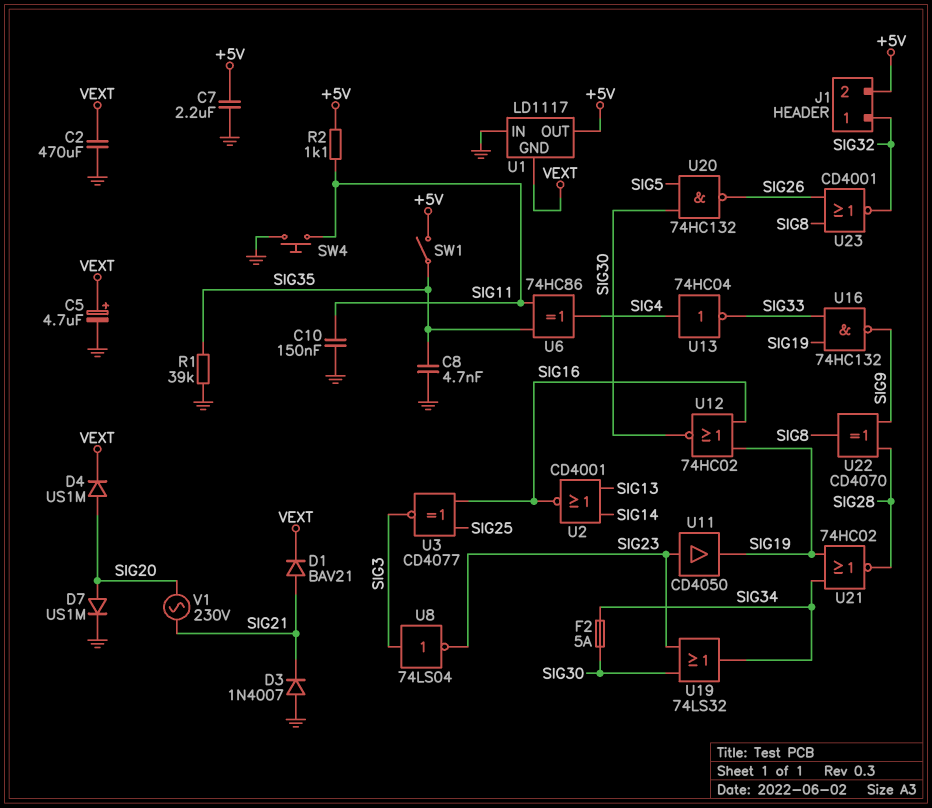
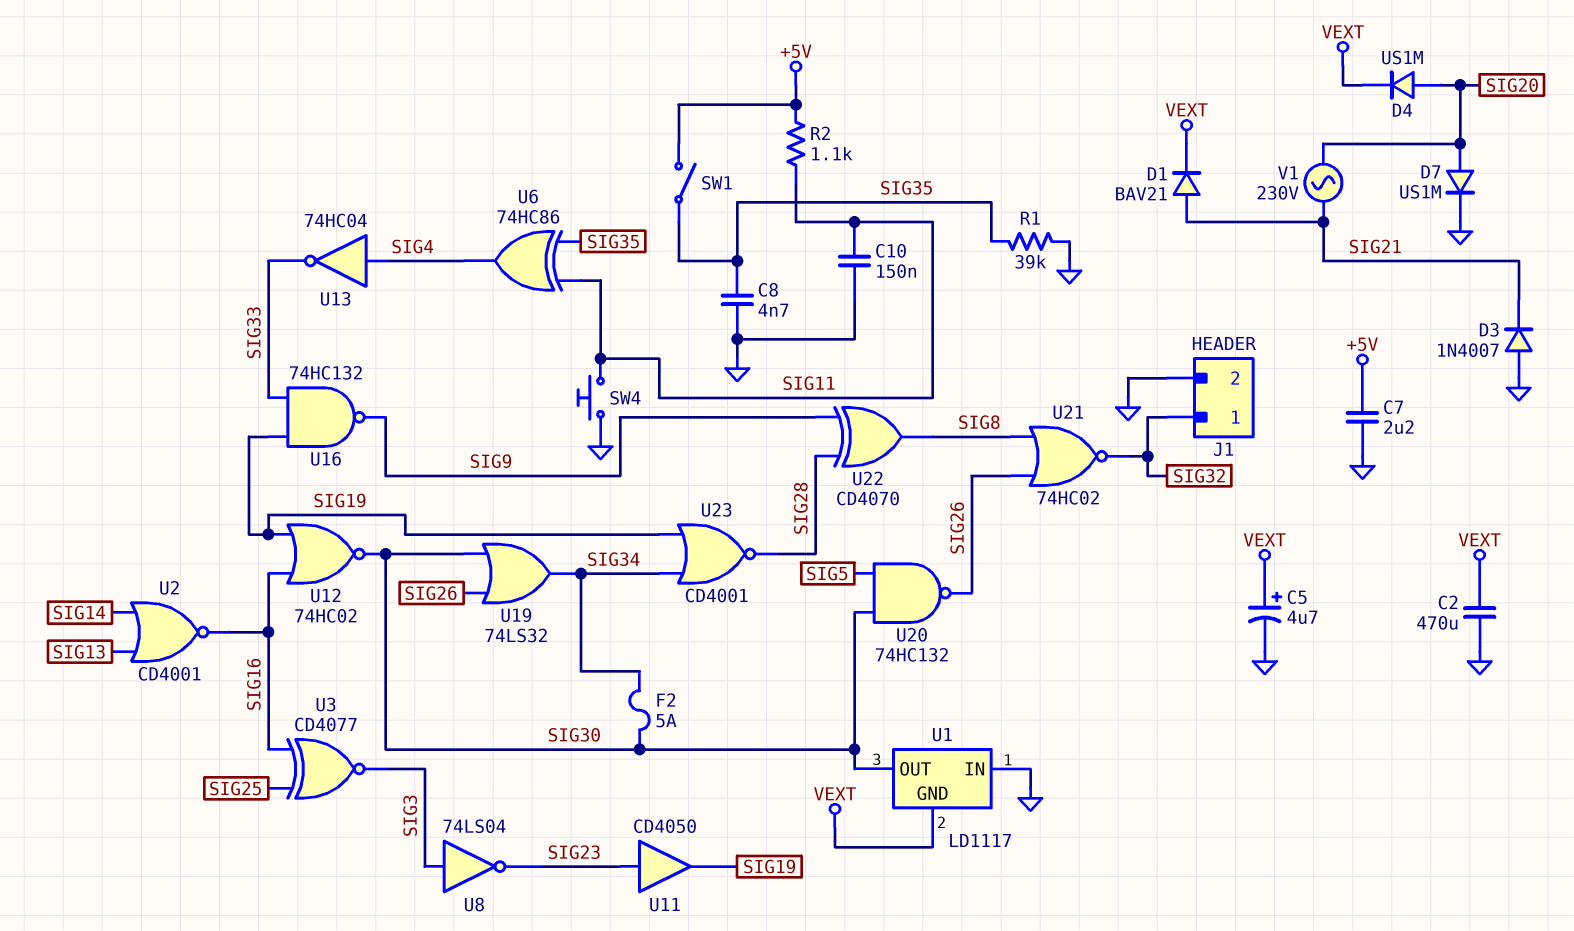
J1 pin 2: +5V -> GND
U1 pin OUT: +5V -> SIG30
U19: OR 74LS32 (in SIG23, in SIG30, out SIG34) -> OR 74LS32 (in SIG26, in SIG30, out SIG34)
U21: NOR 74HC02 (in SIG19, in SIG34, out SIG28) -> NOR 74HC02 (in SIG8, in SIG26, out SIG32)
U23: NOR CD4001 (in SIG8, in SIG26, out SIG32) -> NOR CD4001 (in SIG19, in SIG34, out SIG28)

